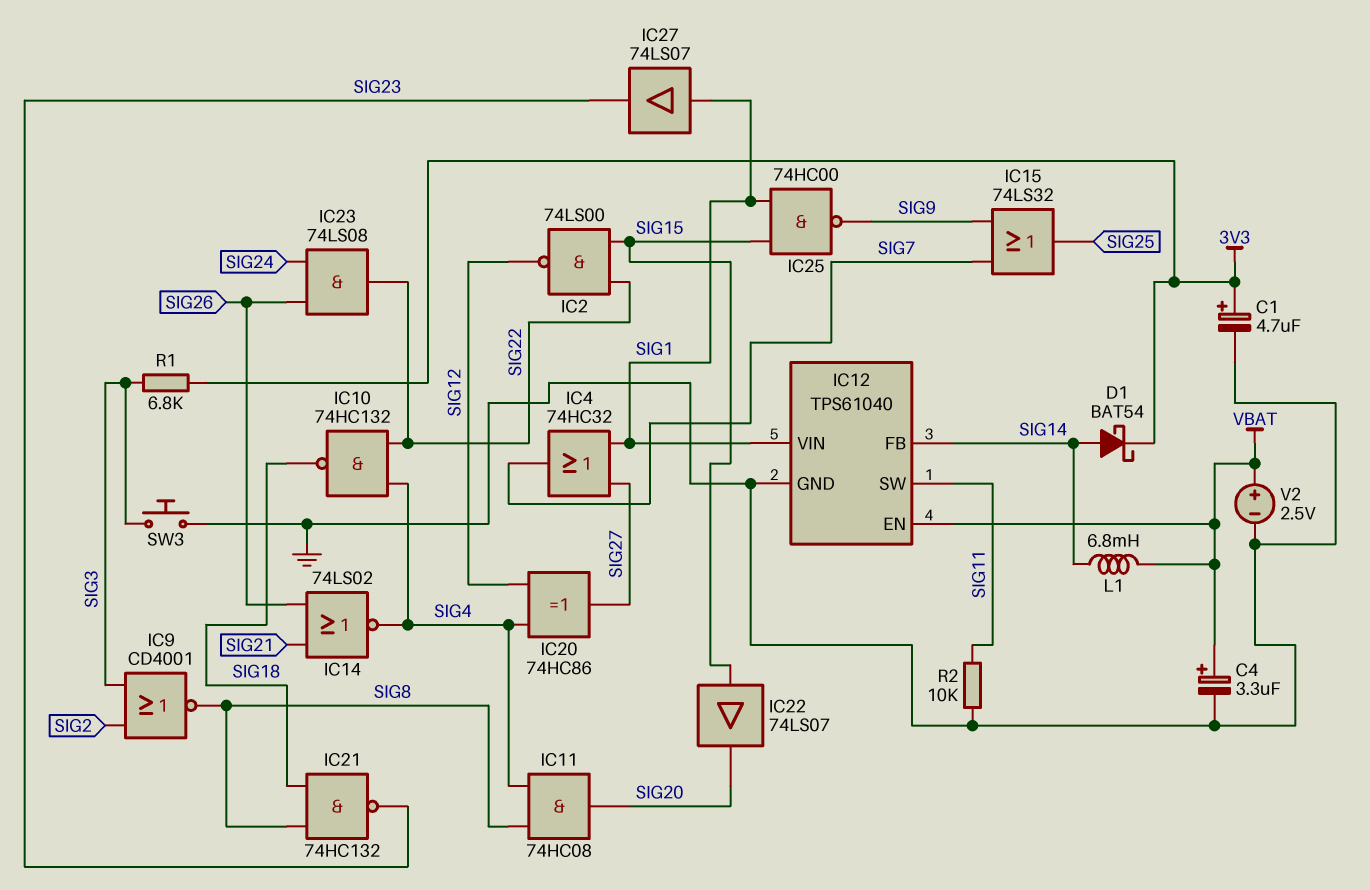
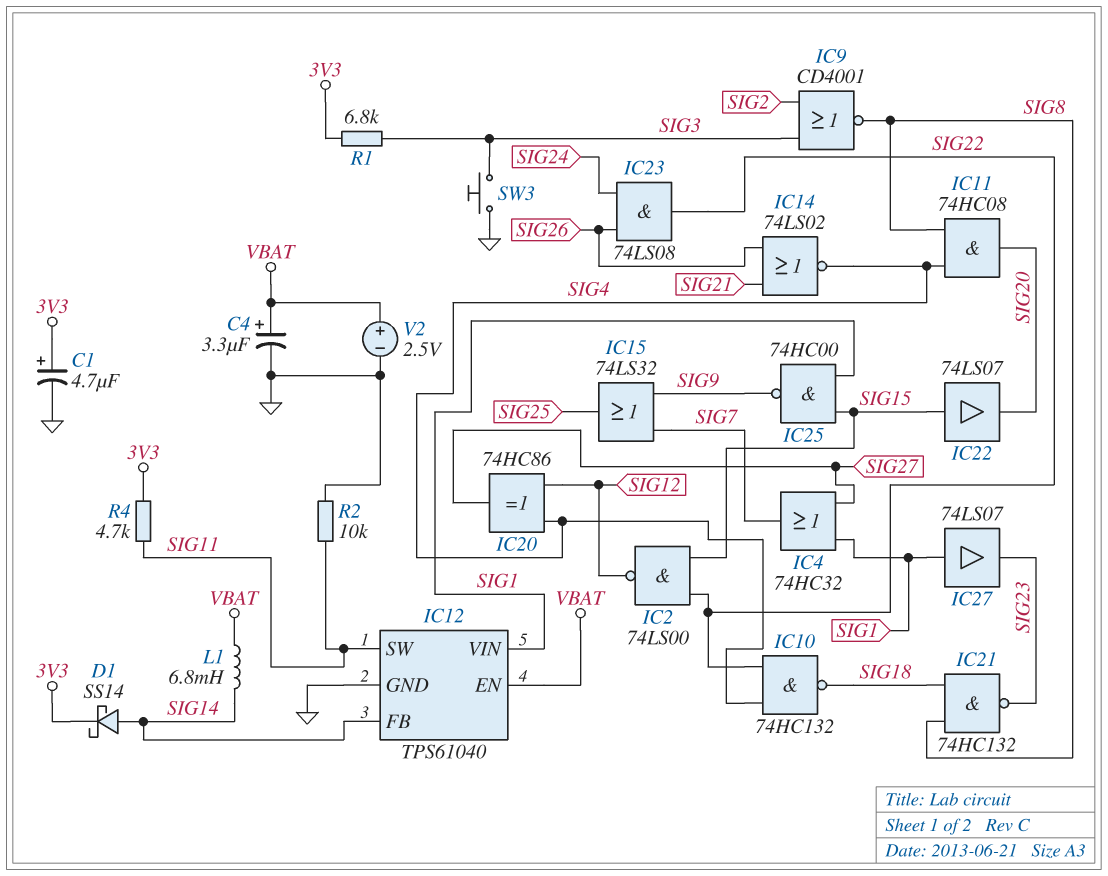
D1: schottky BAT54 (A SIG14, K 3V3) -> schottky SS14 (A SIG14, K 3V3)
R4: none -> 4.7k (3V3, SIG11)

